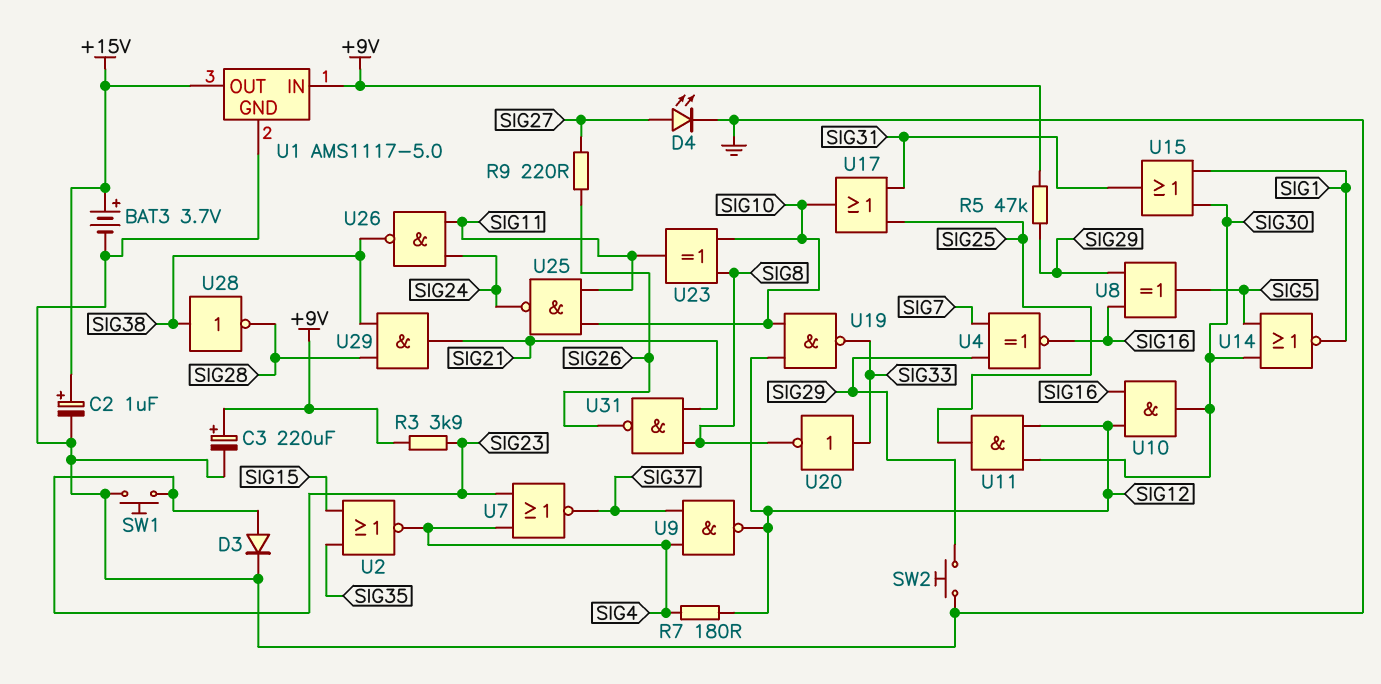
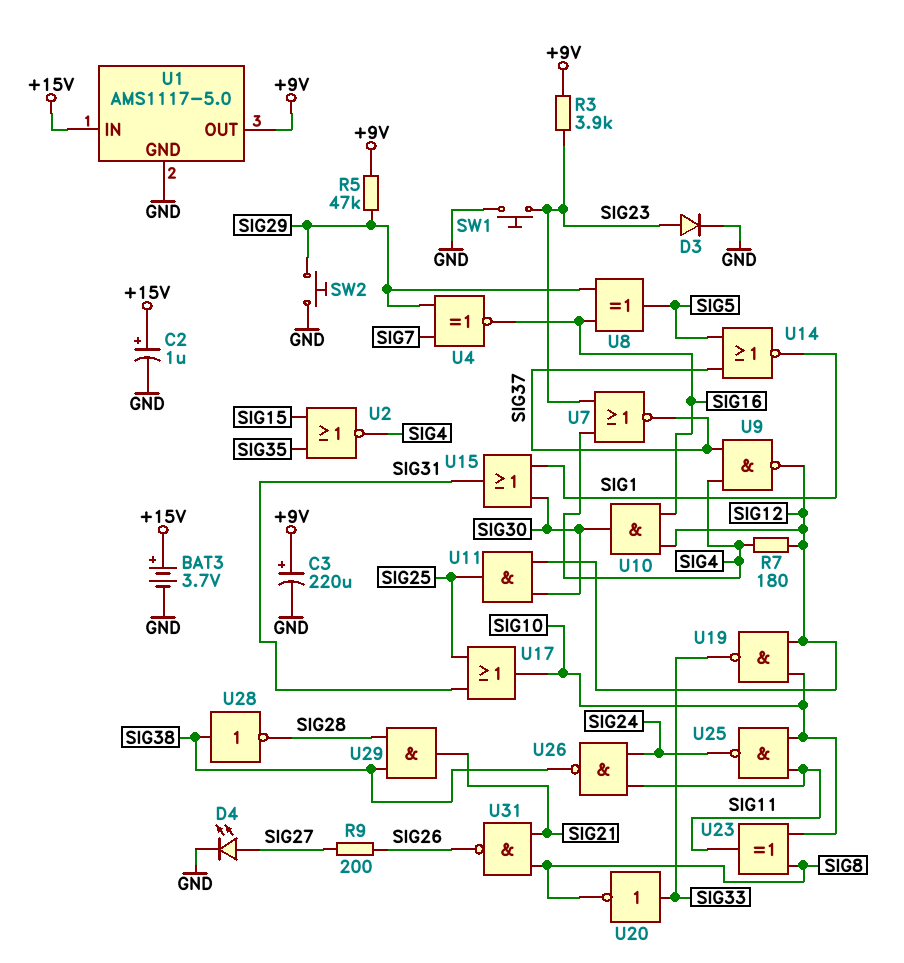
R9: 220 (SIG26, SIG27) -> 200 (SIG26, SIG27)
U1 pin IN: +9V -> +15V
U1 pin OUT: +15V -> +9V
U14: NOR (in SIG5, in SIG30, out SIG1) -> NOR (in SIG5, in SIG37, out SIG1)

